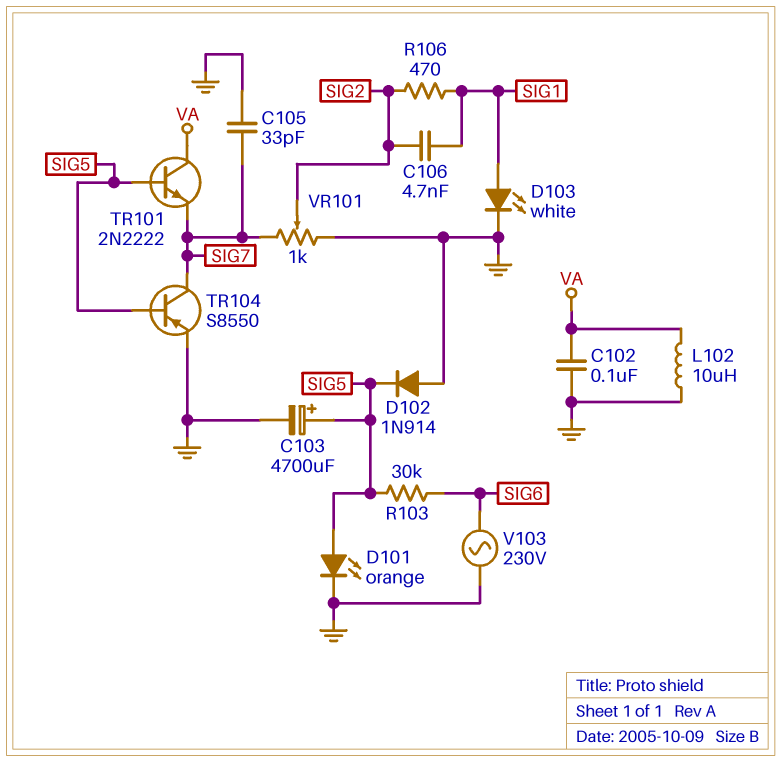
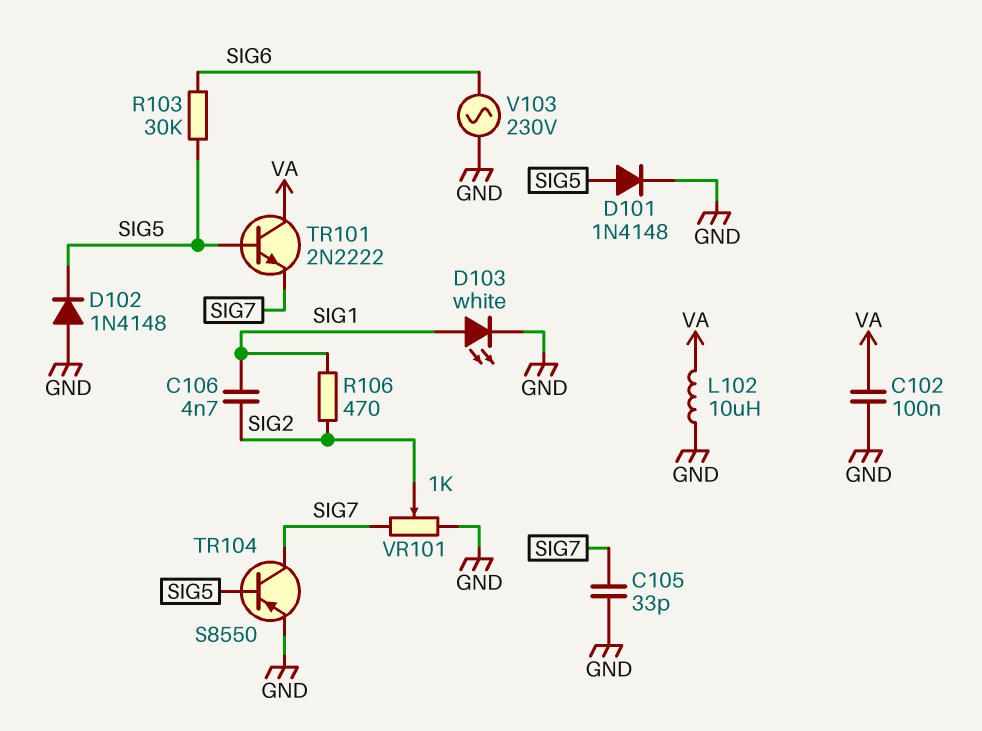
C103: 4700uF (plus SIG5, minus GND) -> none
D101: LED orange (A SIG5, K GND) -> diode 1N4148 (A SIG5, K GND)
D102: diode 1N914 (A GND, K SIG5) -> diode 1N4148 (A GND, K SIG5)

